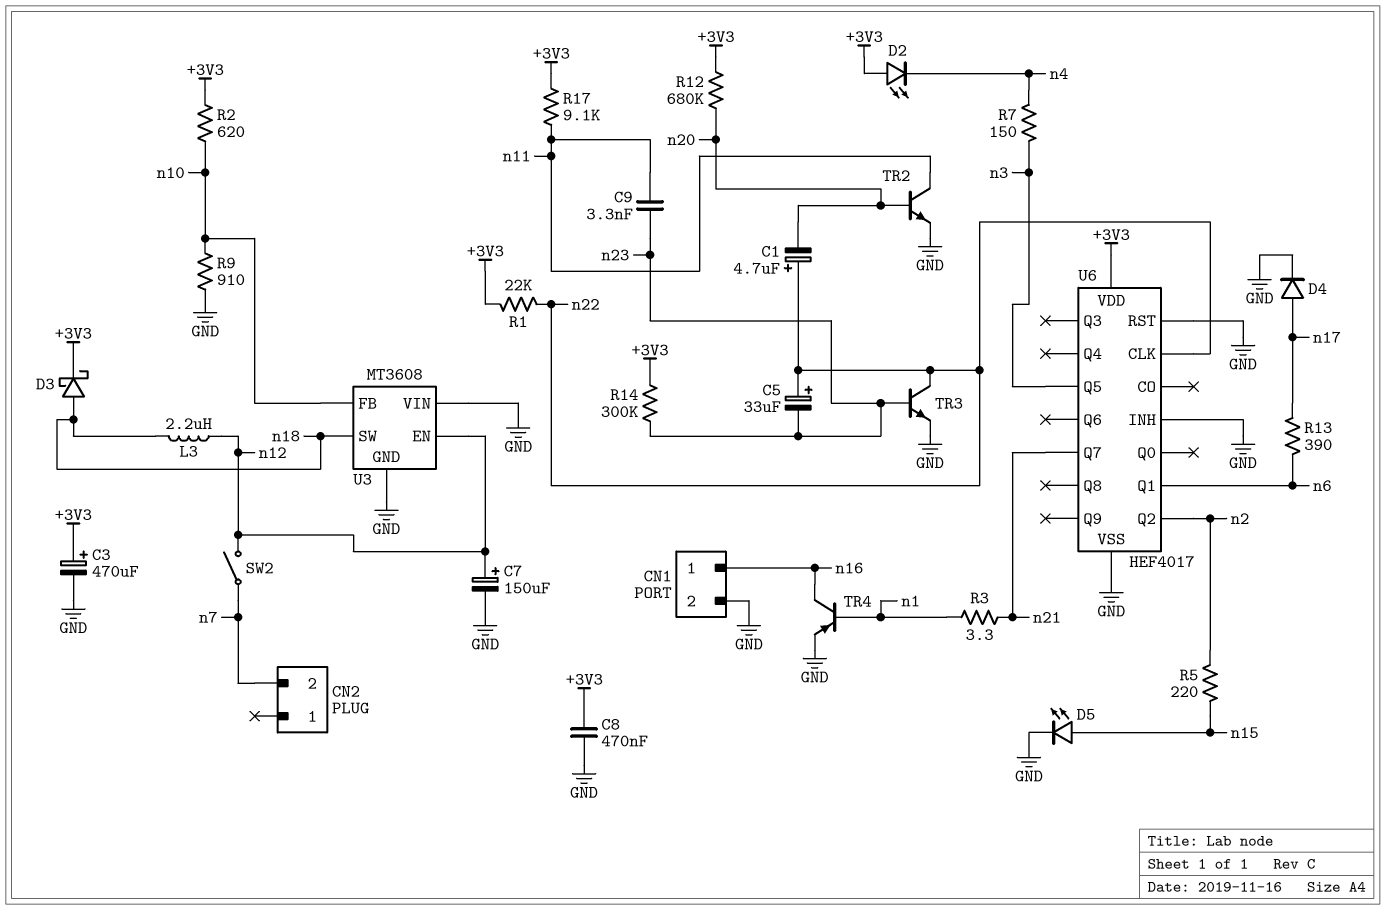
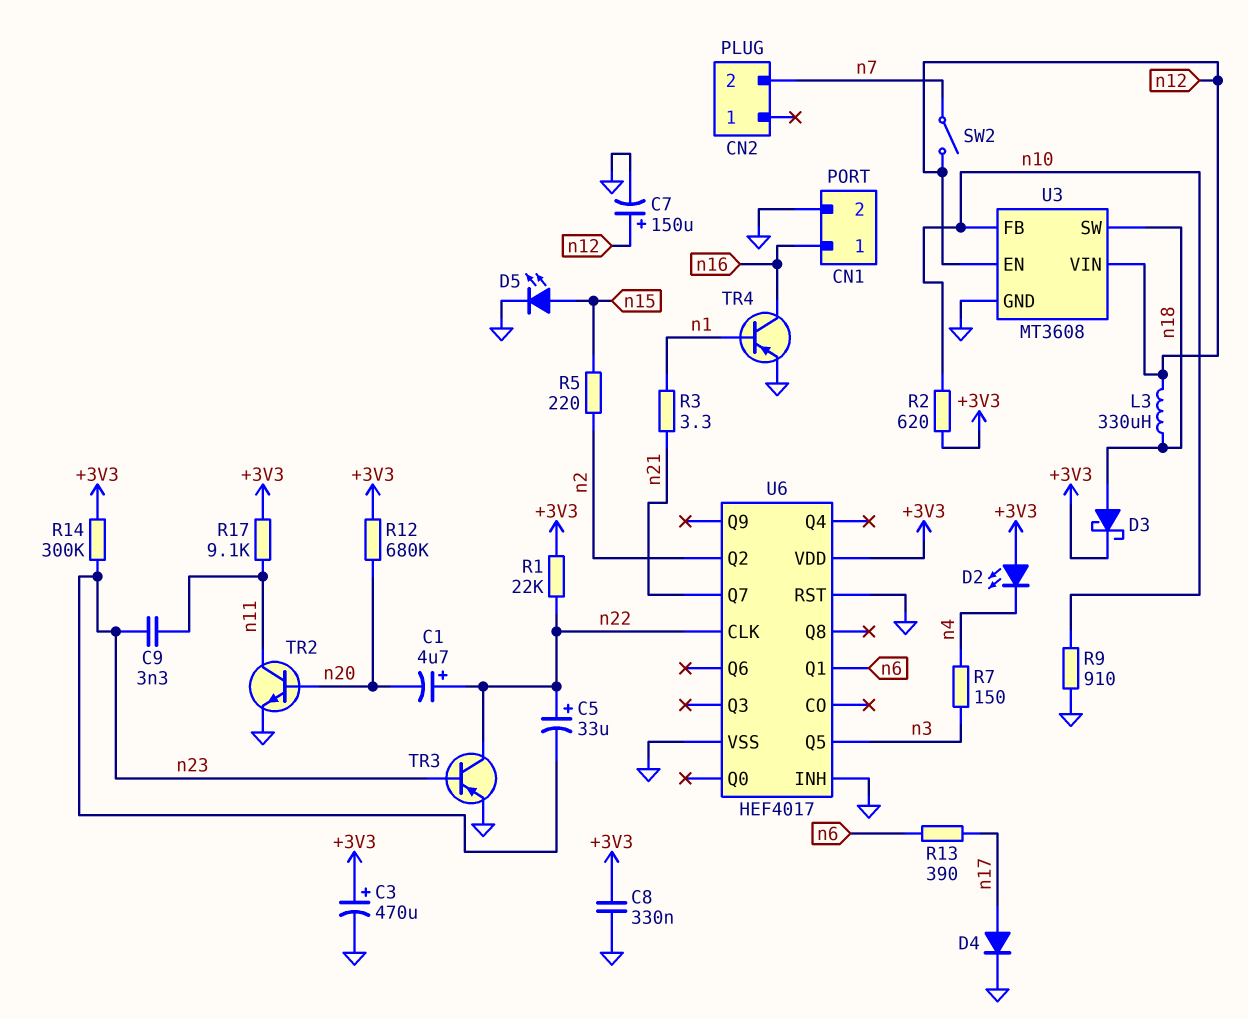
C8: 470nF (+3V3, GND) -> 330nF (+3V3, GND)
L3: 2.2uH (n12, n18) -> 330uH (n12, n18)
TR3: NPN (B n23, C n22, E GND) -> PNP (B n23, C n22, E GND)
U3 pin VIN: GND -> n12

